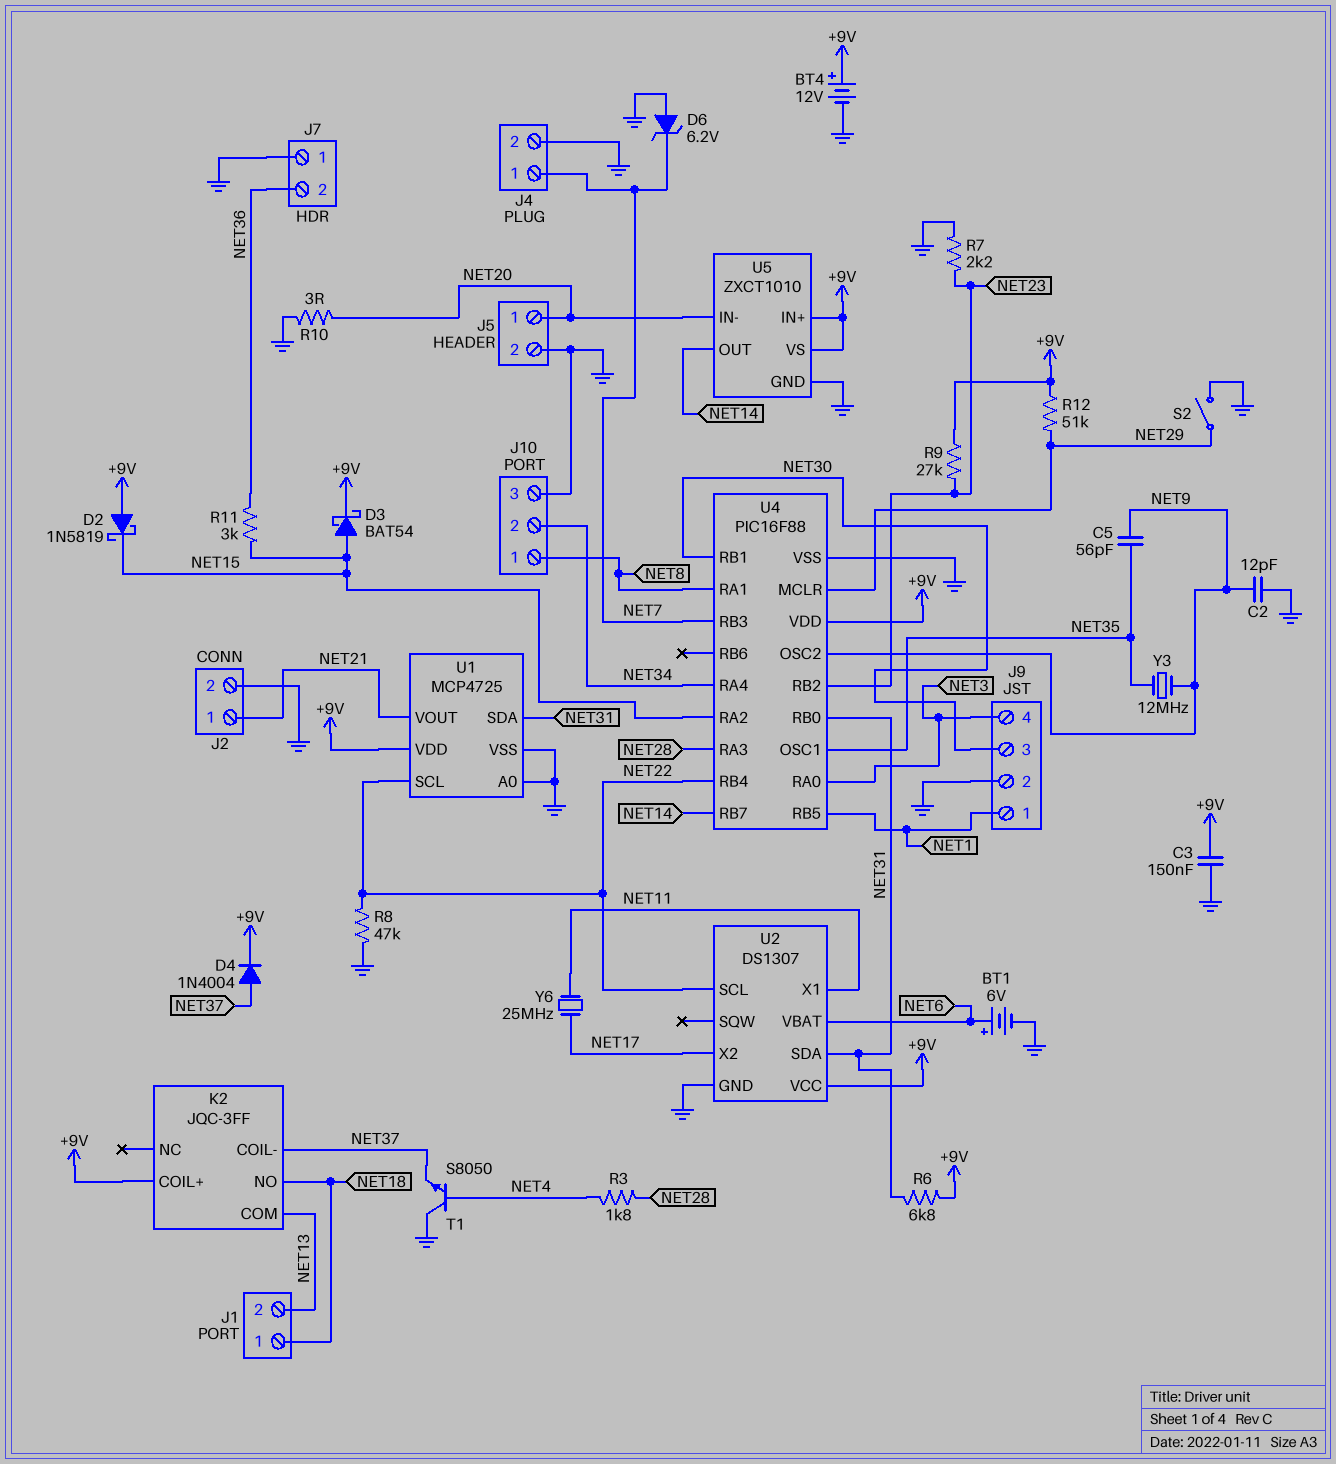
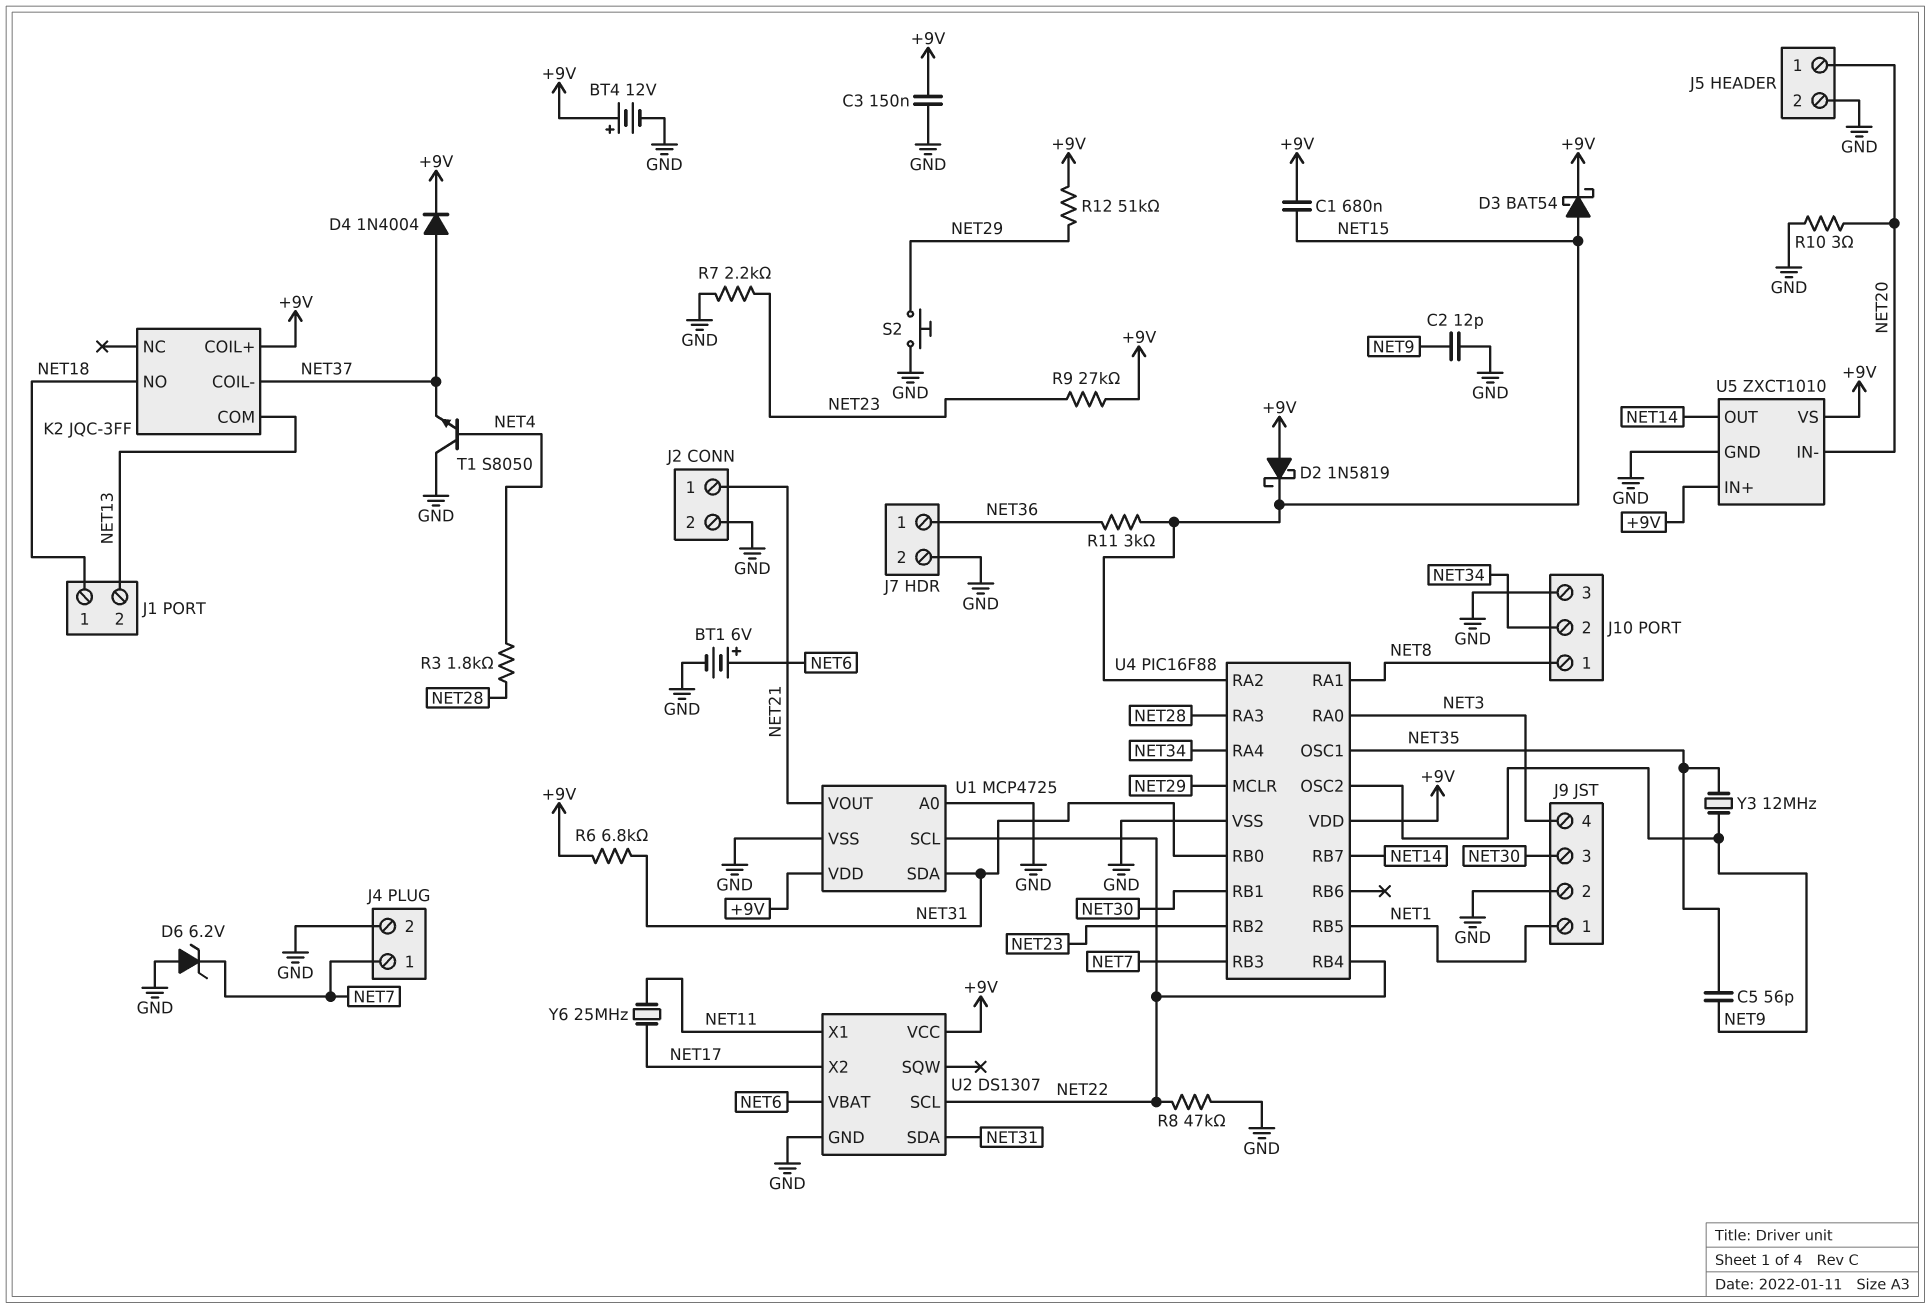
C1: none -> 680nF (+9V, NET15)
J7 pin 1: GND -> NET36
J7 pin 2: NET36 -> GND
S2: switch (GND, NET29) -> button (GND, NET29)

